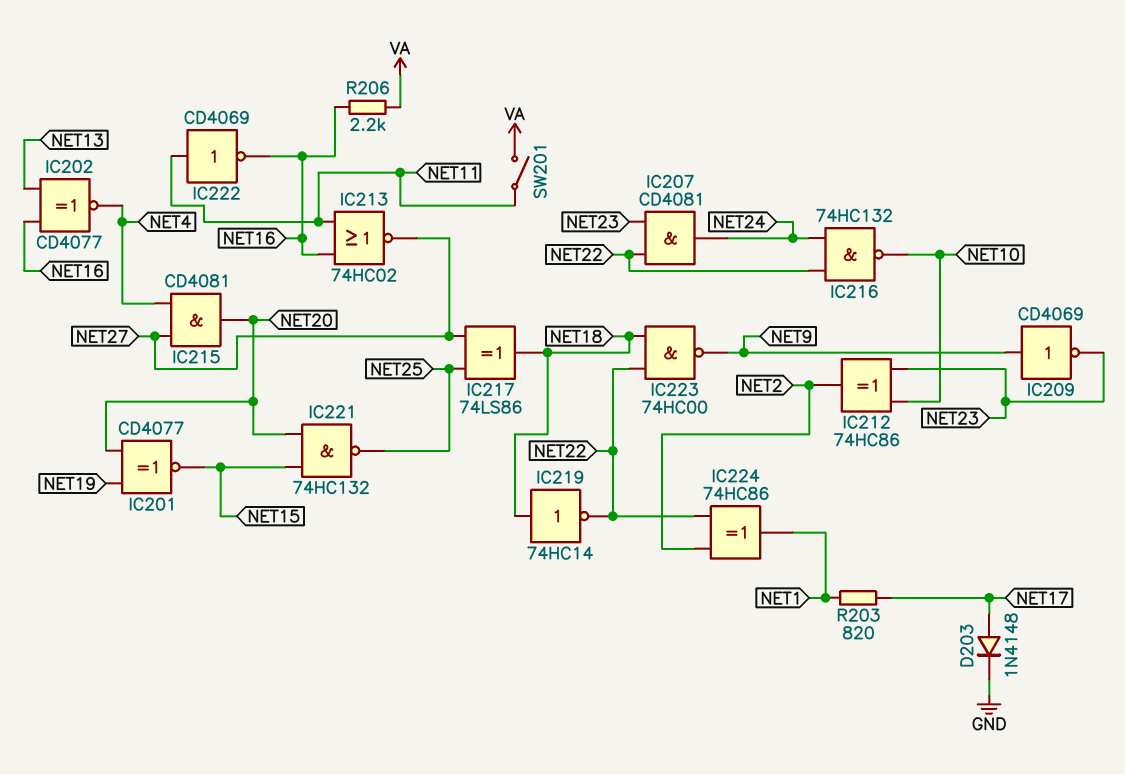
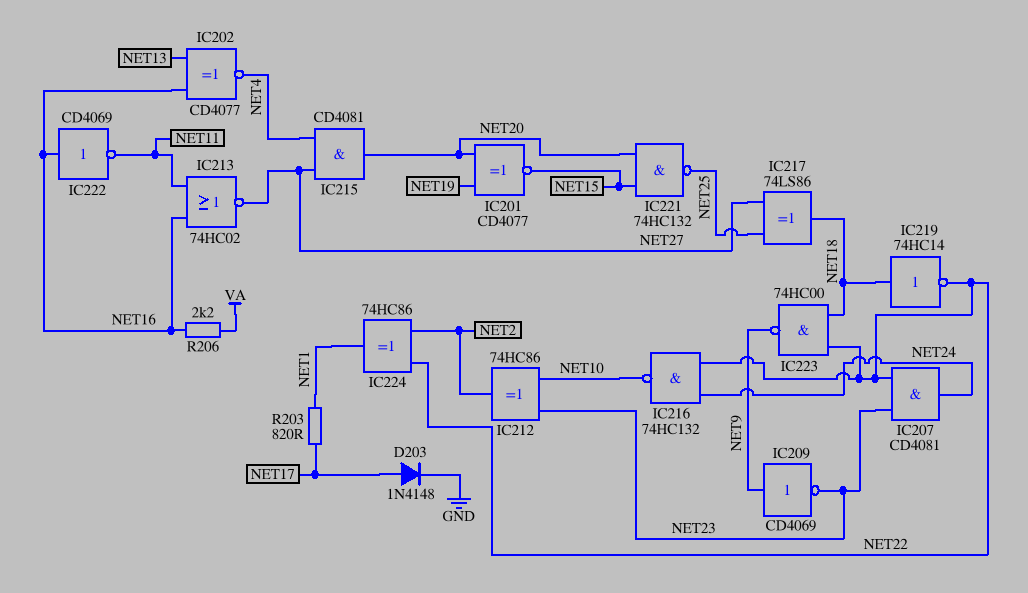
IC222: NOT CD4069 (in NET11, out NET16) -> NOT CD4069 (in NET16, out NET11)
SW201: switch (NET11, VA) -> none

